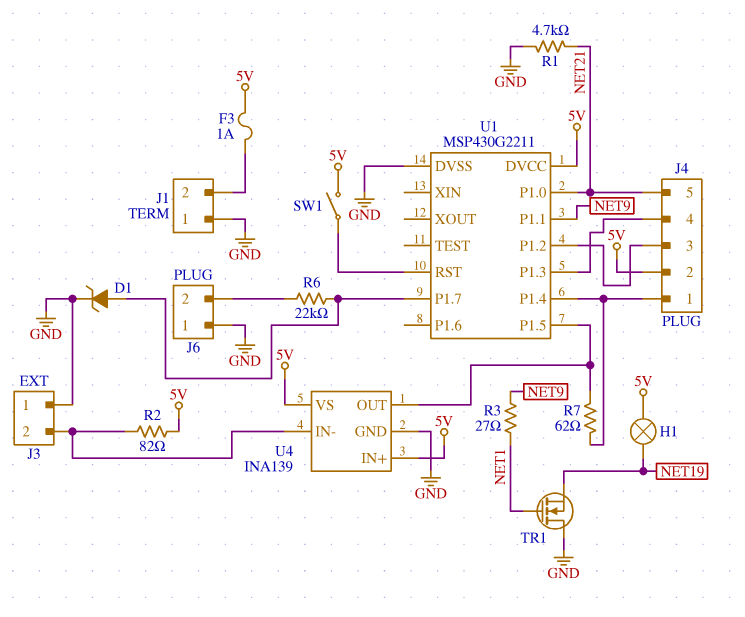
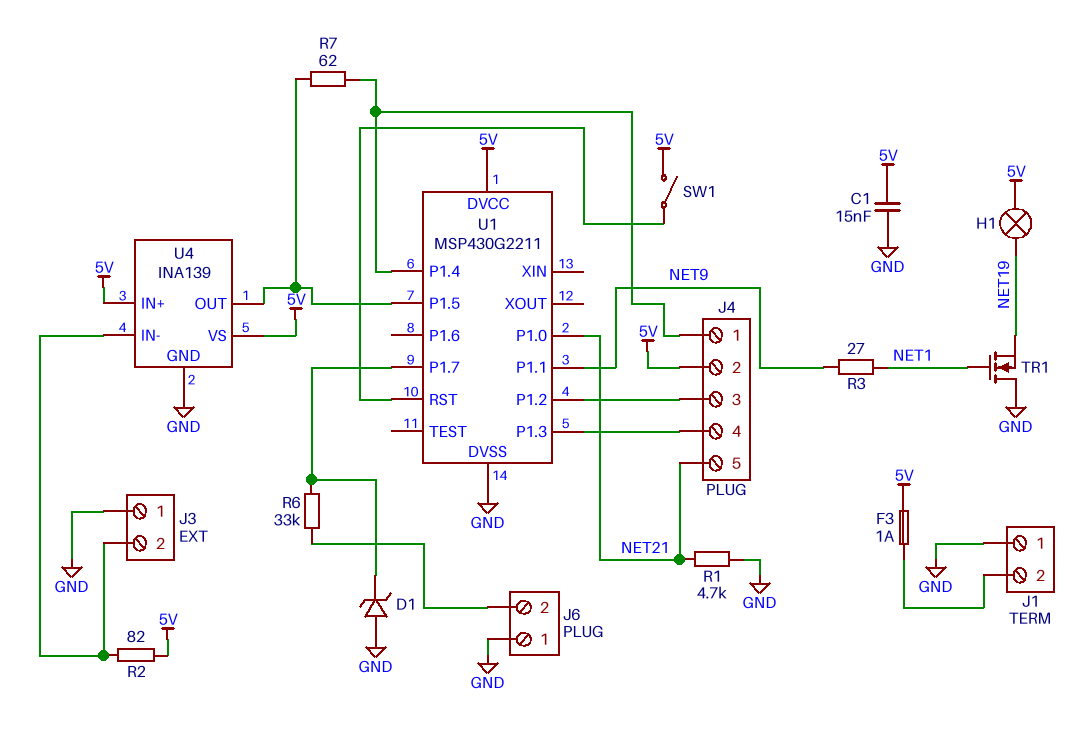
C1: none -> 15nF (5V, GND)
D1: zener (A U1/P1.7, K GND) -> zener (A GND, K U1/P1.7)
R6: 22k (J6/2, U1/P1.7) -> 33k (J6/2, U1/P1.7)

